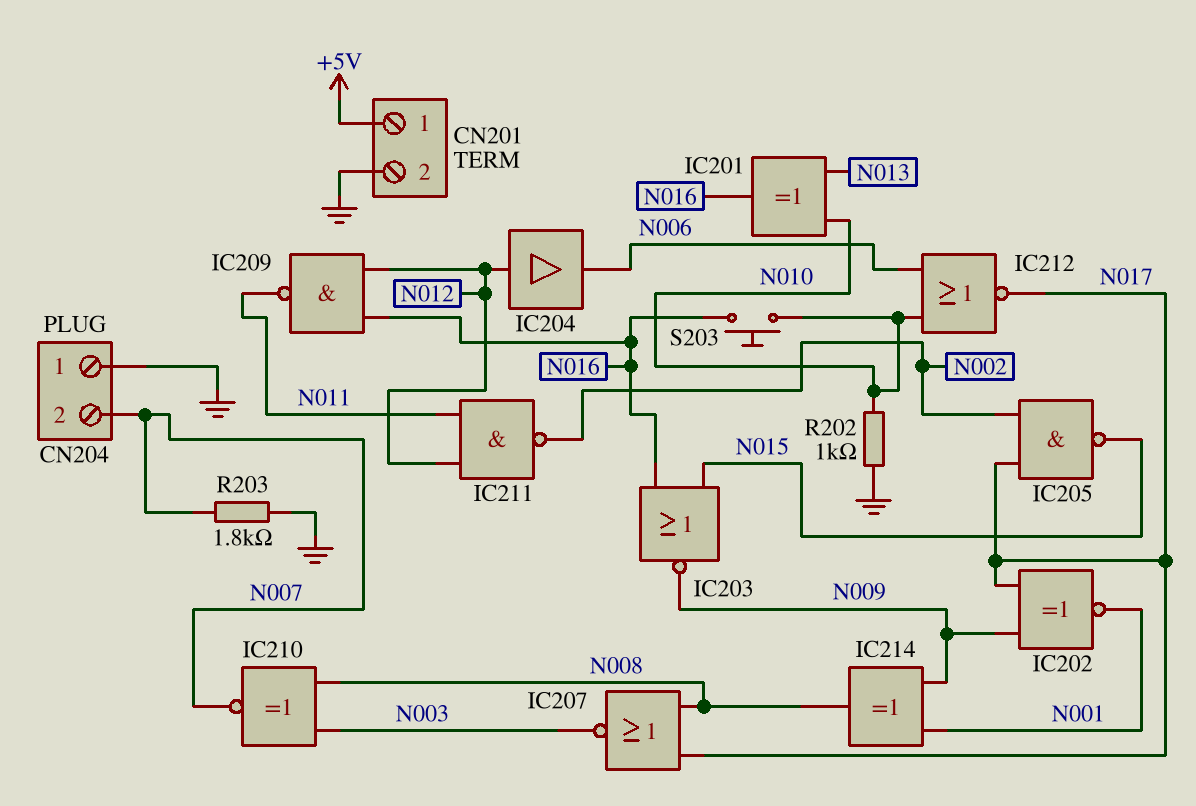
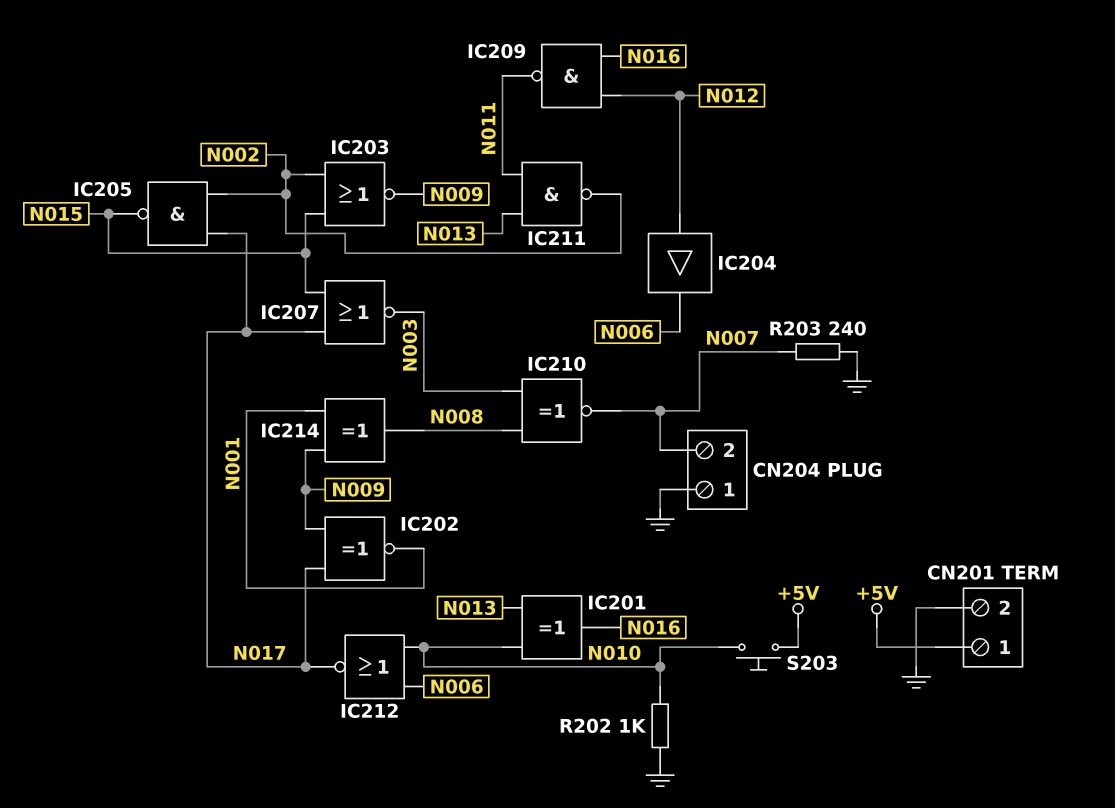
IC203: NOR (in N015, in N016, out N009) -> NOR (in N002, in N015, out N009)
IC207: NOR (in N008, in N017, out N003) -> NOR (in N015, in N017, out N003)
IC211: NAND (in N011, in N012, out N002) -> NAND (in N011, in N013, out N002)
R203: 1.8k (GND, N007) -> 240 (GND, N007)
S203: button (N010, N016) -> button (+5V, N010)

